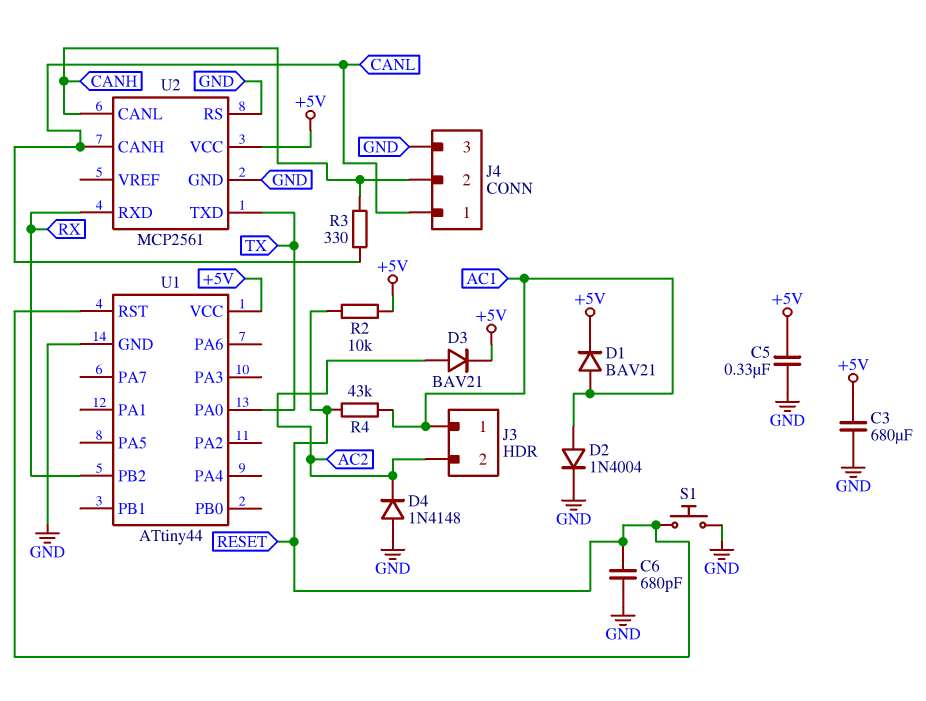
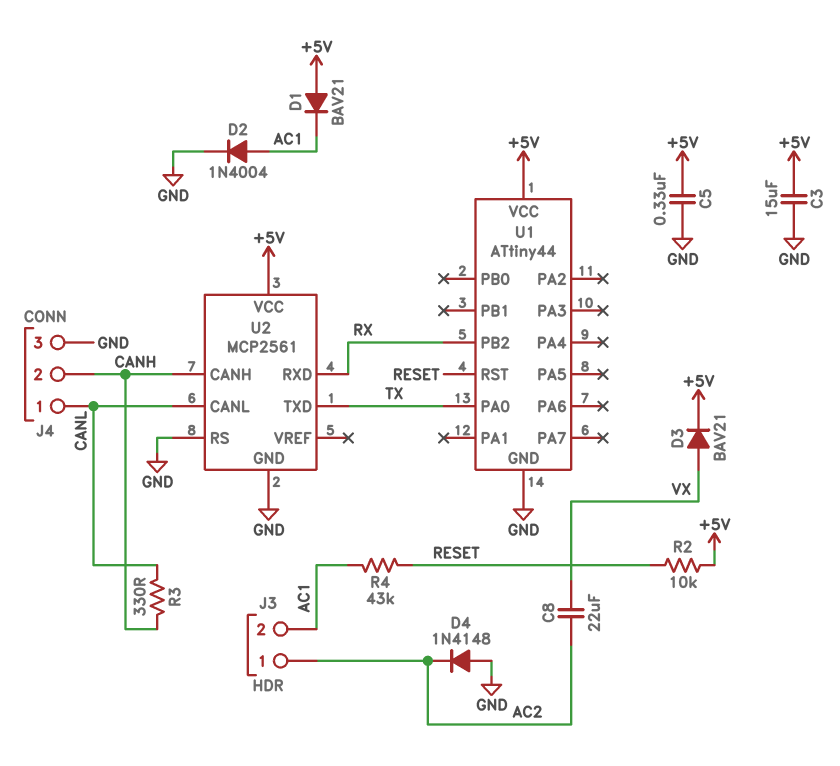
C3: 680uF (+5V, GND) -> 15uF (+5V, GND)
C6: 680pF (GND, RESET) -> none
C8: none -> 22uF (AC2, VX)
D1: diode BAV21 (A AC1, K +5V) -> diode BAV21 (A +5V, K AC1)
D3: diode BAV21 (A AC2, K +5V) -> diode BAV21 (A VX, K +5V)
J3 pin 1: AC1 -> AC2
J3 pin 2: AC2 -> AC1
S1: button (GND, RESET) -> none
U2 pin CANH: CANL -> CANH
U2 pin CANL: CANH -> CANL

